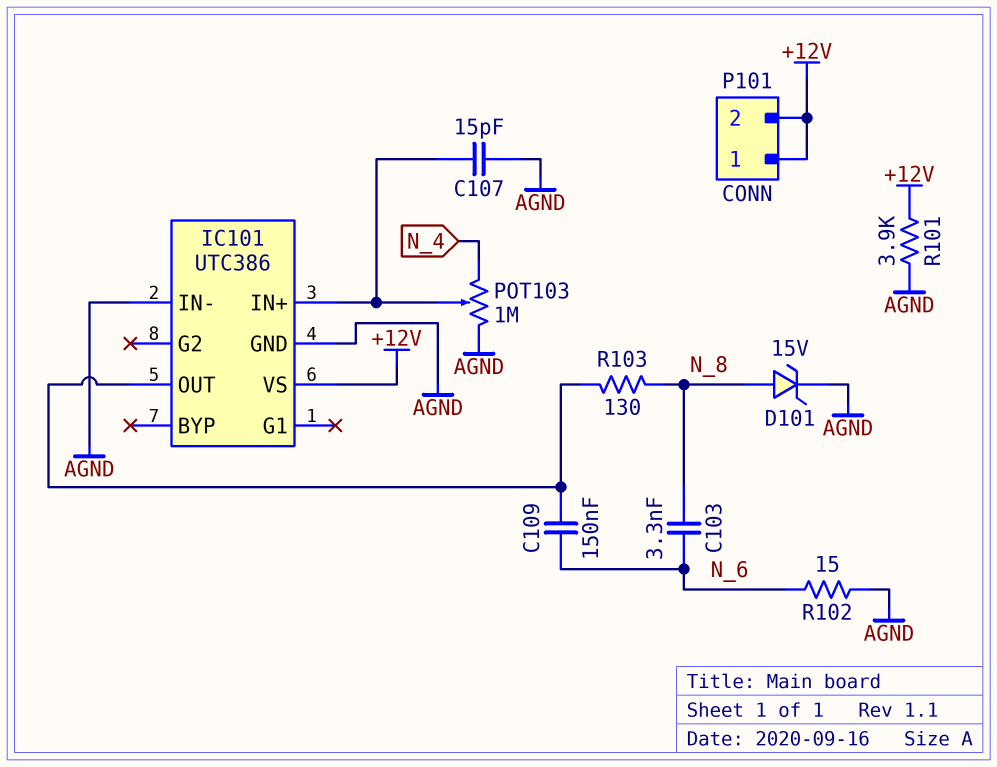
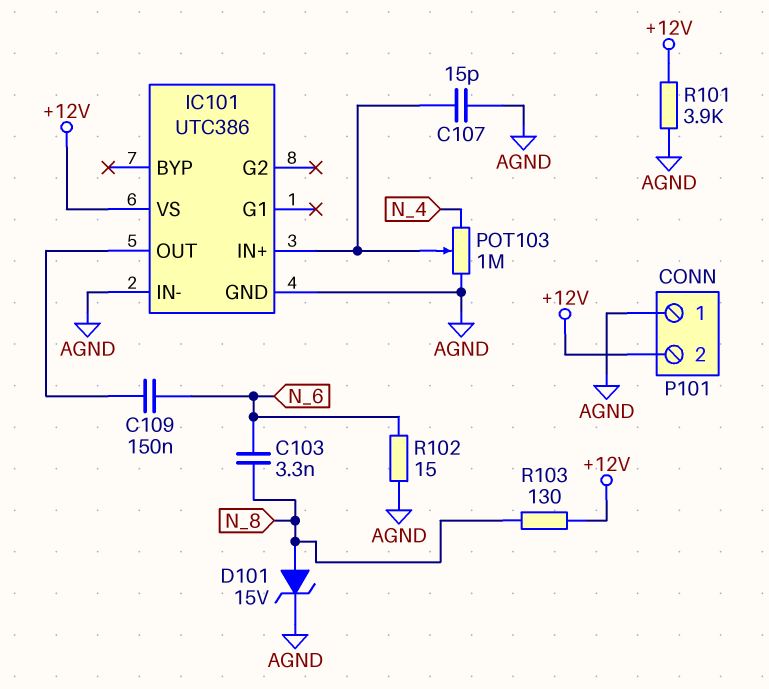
P101 pin 1: +12V -> AGND
R103: 130 (IC101/OUT, N_8) -> 130 (+12V, N_8)

